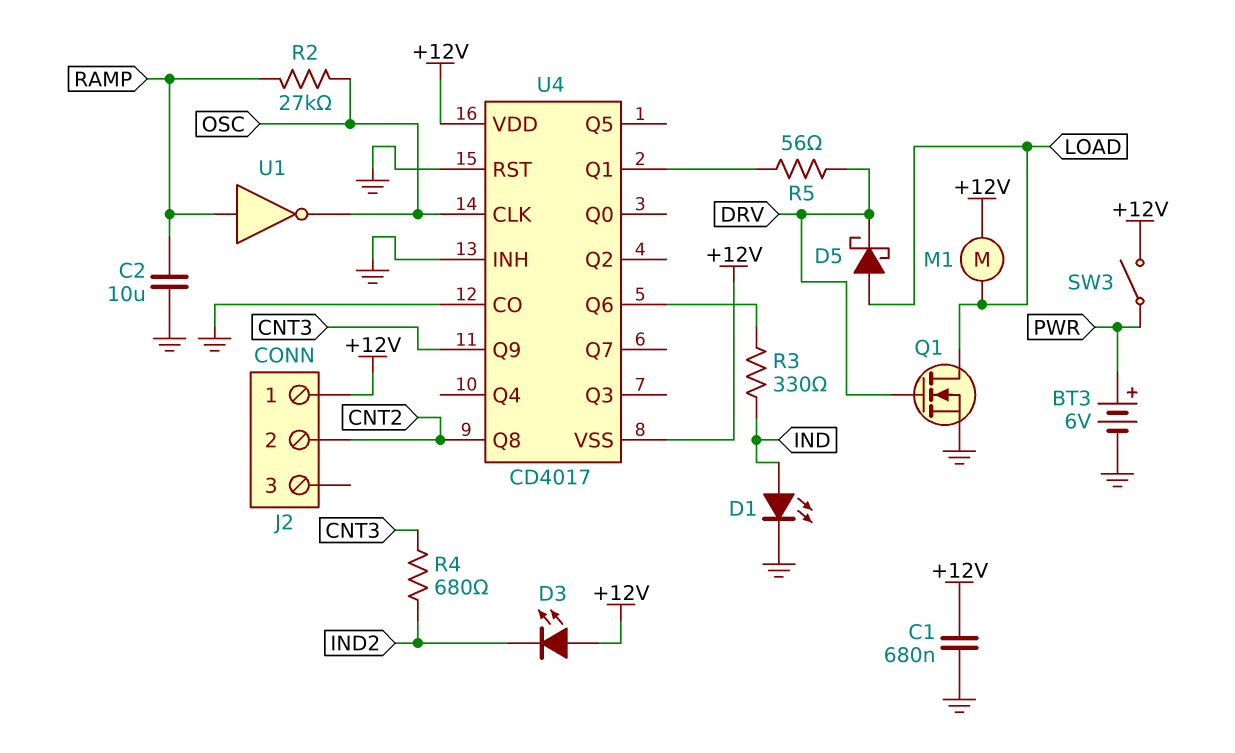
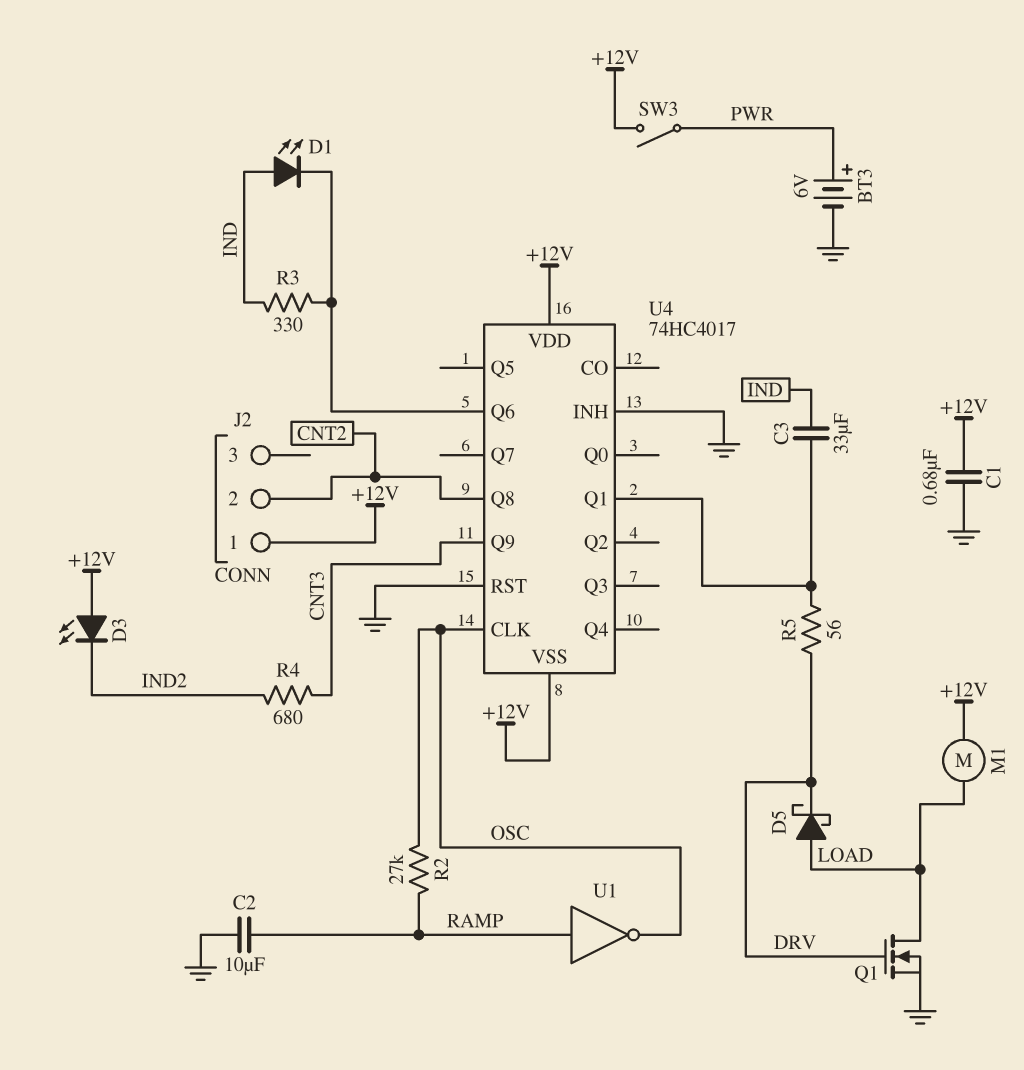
C3: none -> 33uF (IND, U4/Q1)
D1: LED (A IND, K GND) -> LED (A IND, K U4/Q6)
U4: CD4017 -> 74HC4017
U4 pin CO: GND -> none

